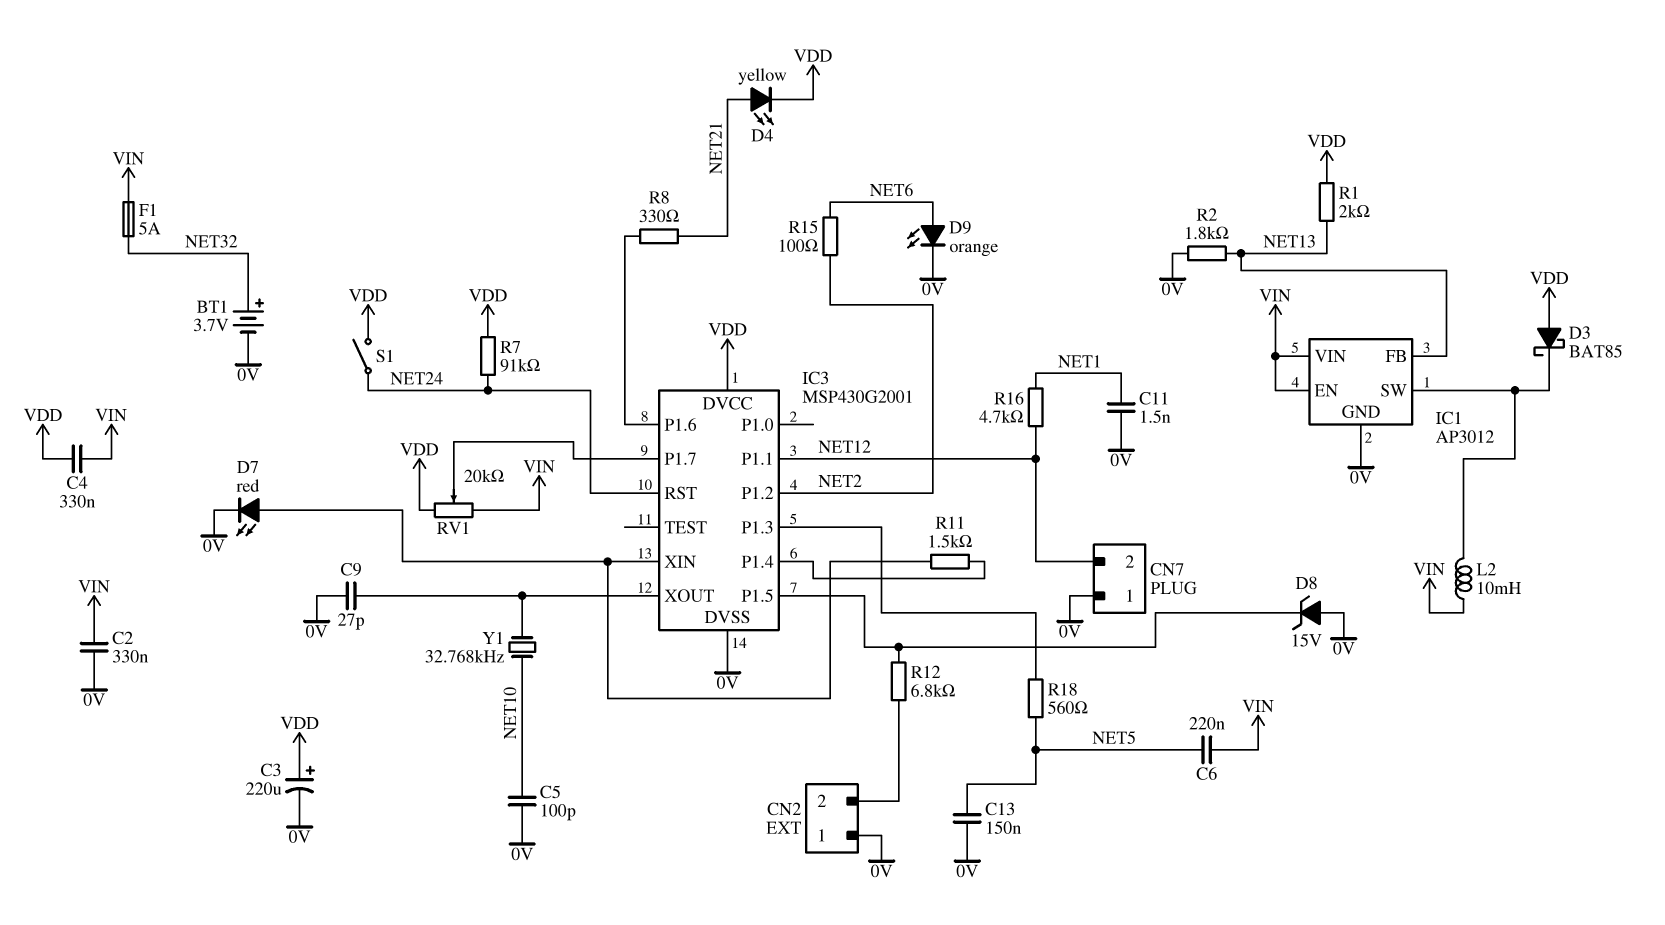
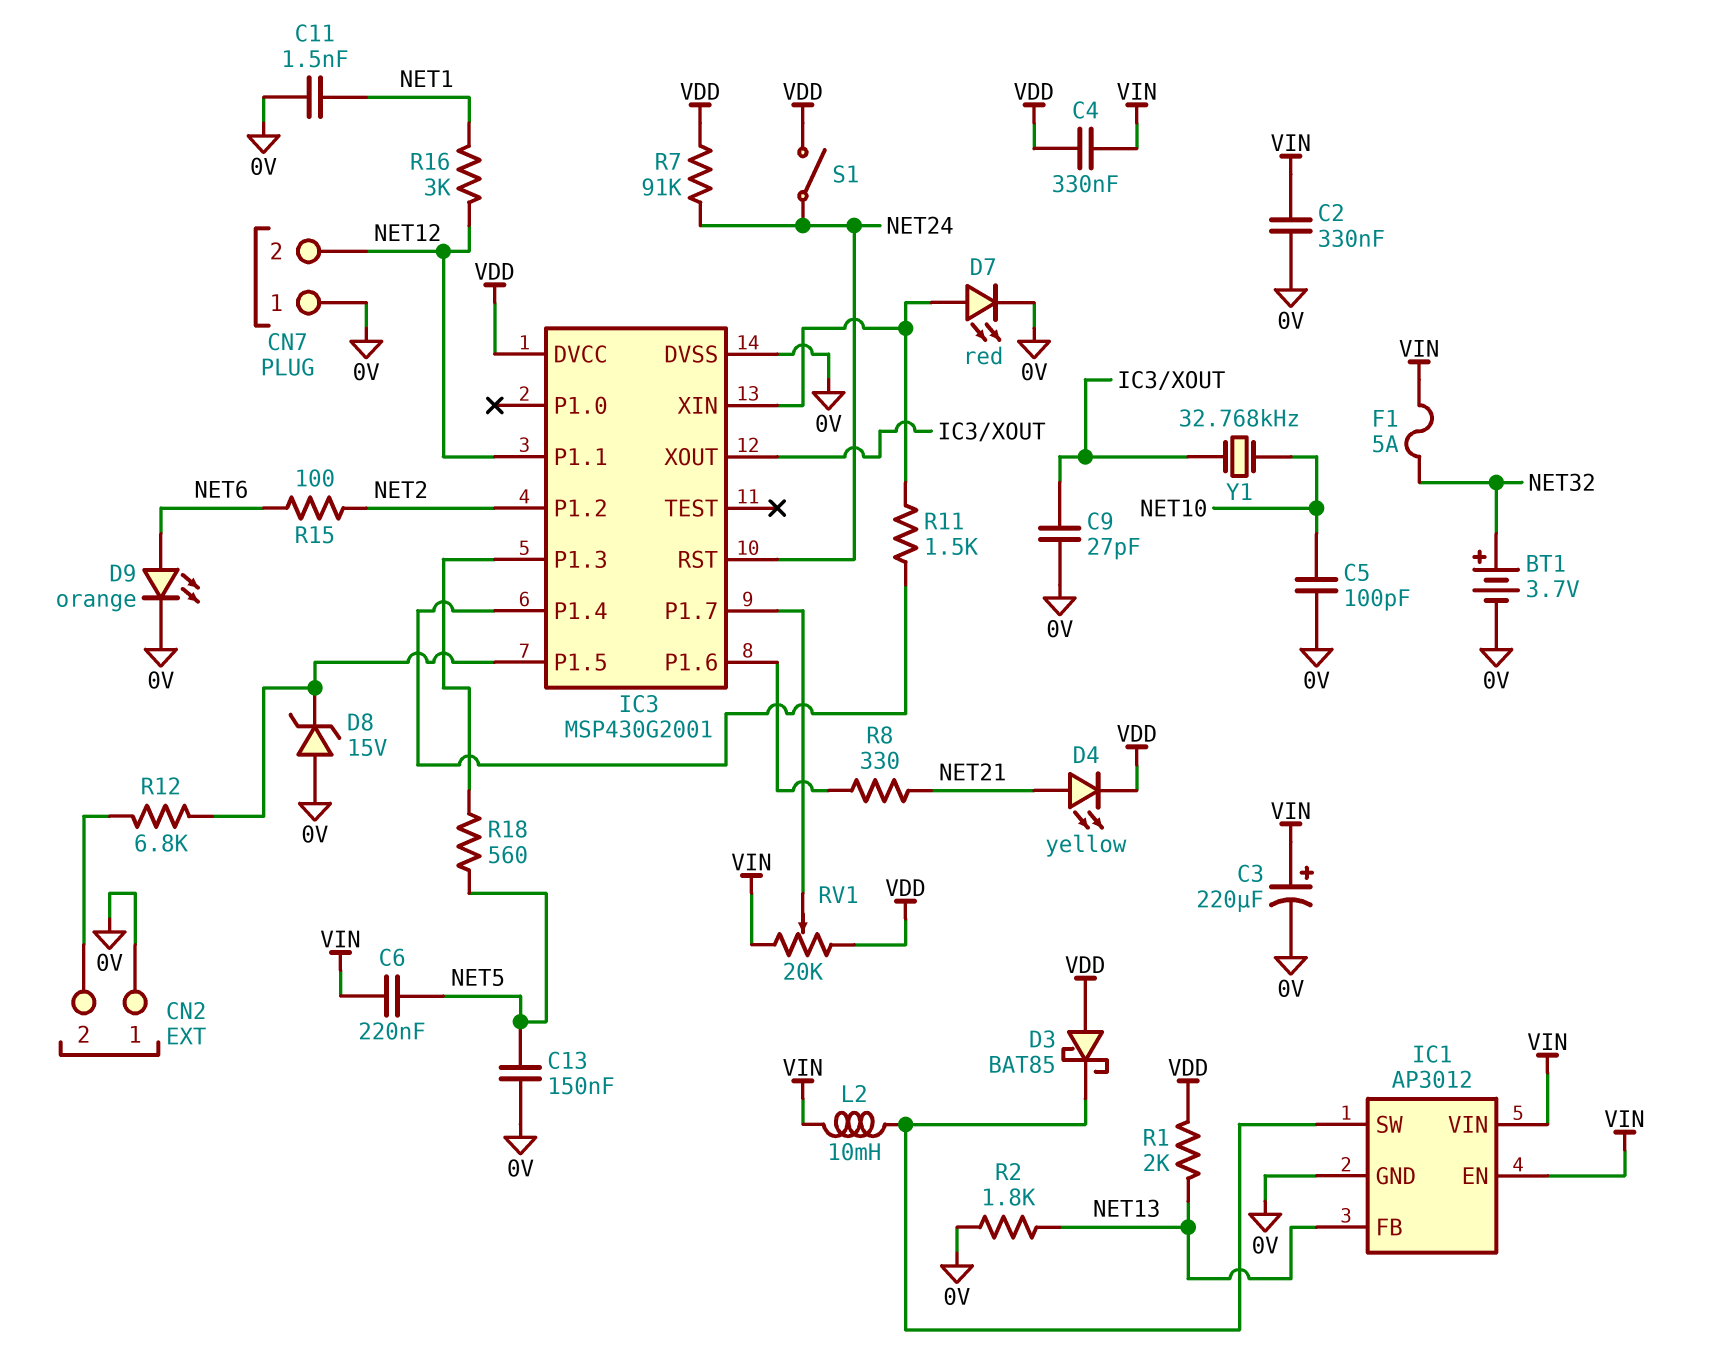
C3: 220uF (plus VDD, minus 0V) -> 220uF (plus VIN, minus 0V)
R16: 4.7k (NET1, NET12) -> 3k (NET1, NET12)

